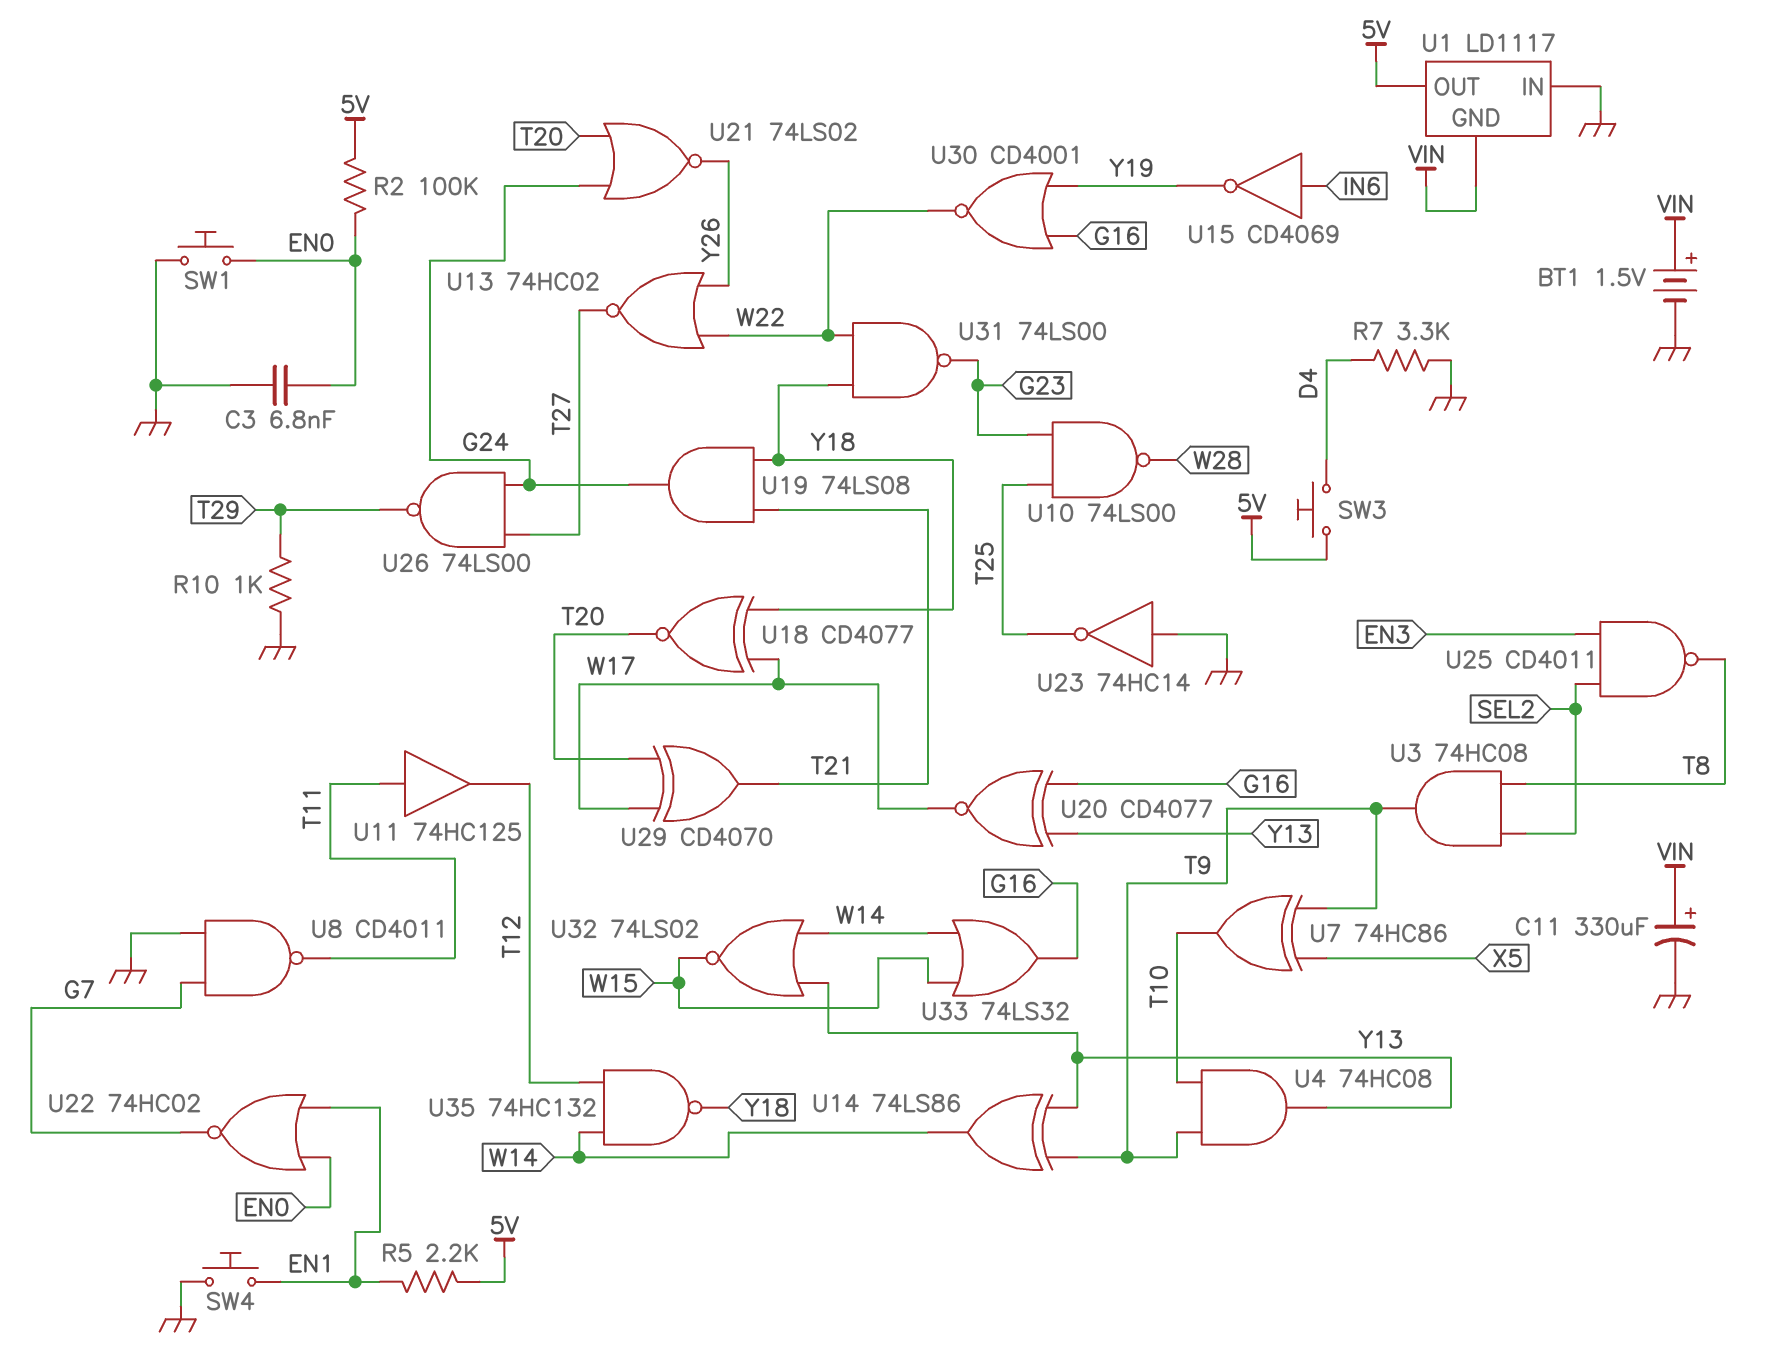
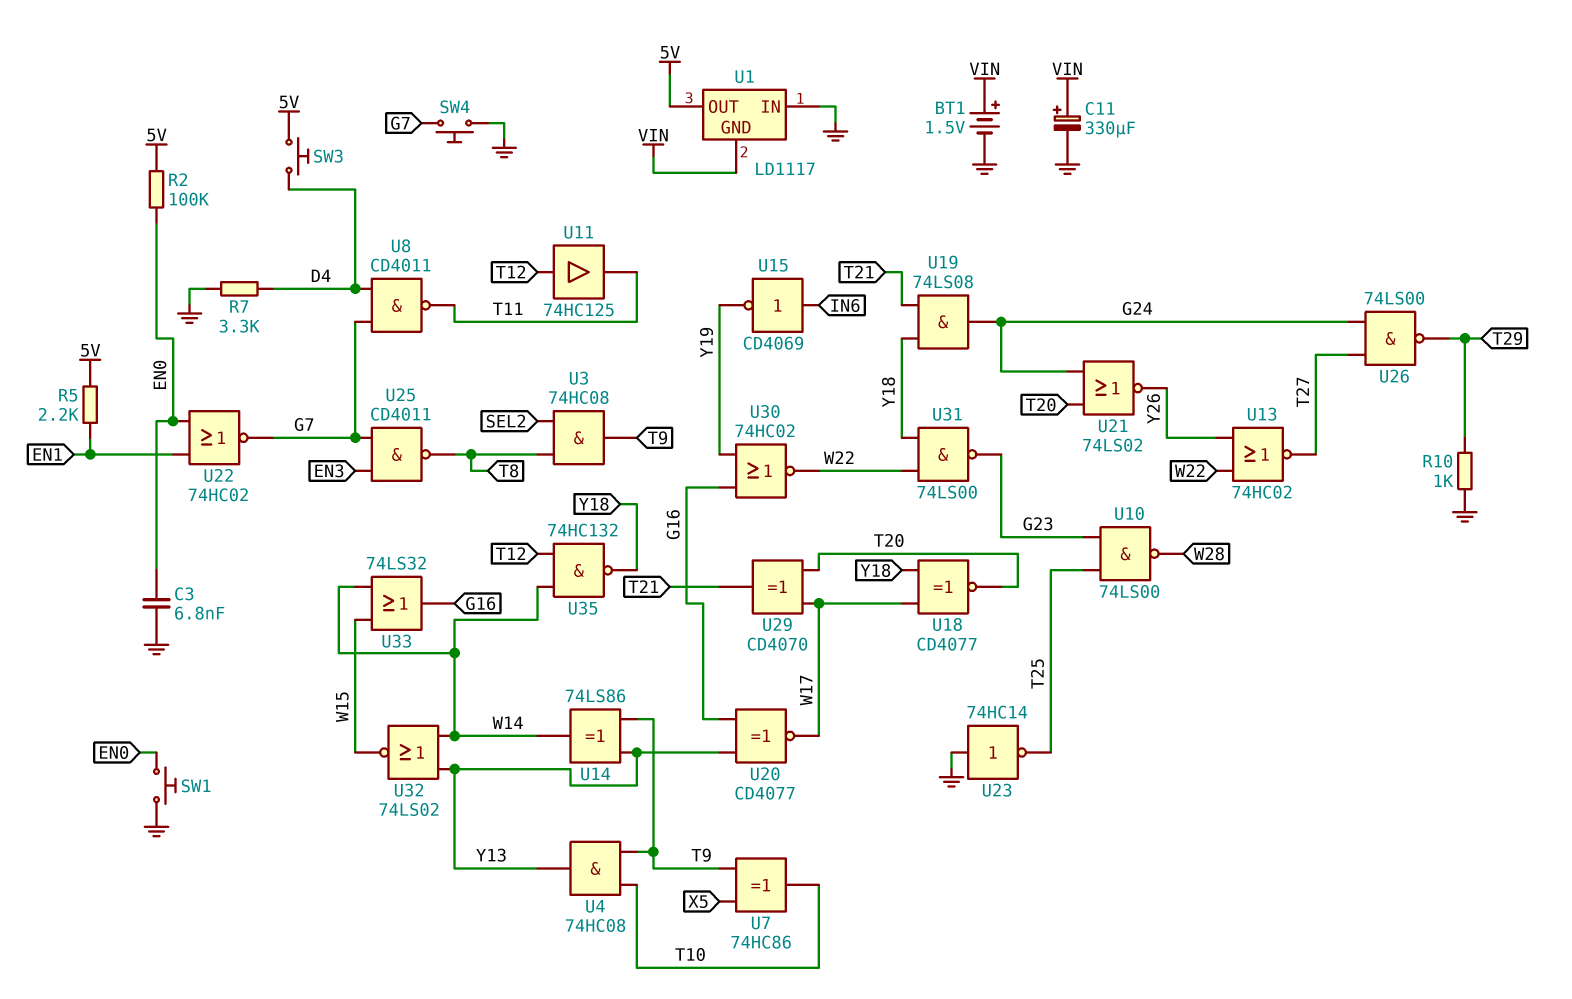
SW4: button (EN1, GND) -> button (G7, GND)
U8: NAND CD4011 (in G7, in GND, out T11) -> NAND CD4011 (in D4, in G7, out T11)
U11: buffer 74HC125 (in T11, out T12) -> buffer 74HC125 (in T12, out T11)
U25: NAND CD4011 (in EN3, in SEL2, out T8) -> NAND CD4011 (in EN3, in G7, out T8)
U30: NOR CD4001 (in G16, in Y19, out W22) -> NOR 74HC02 (in G16, in Y19, out W22)

